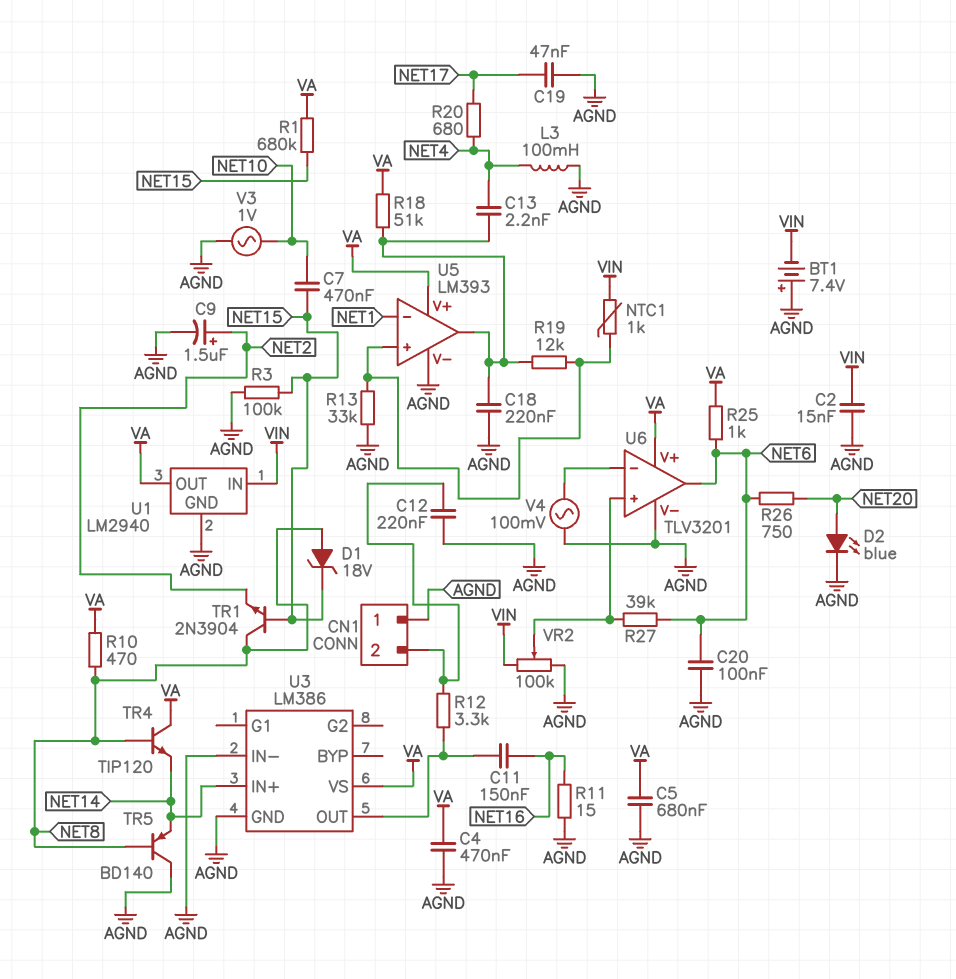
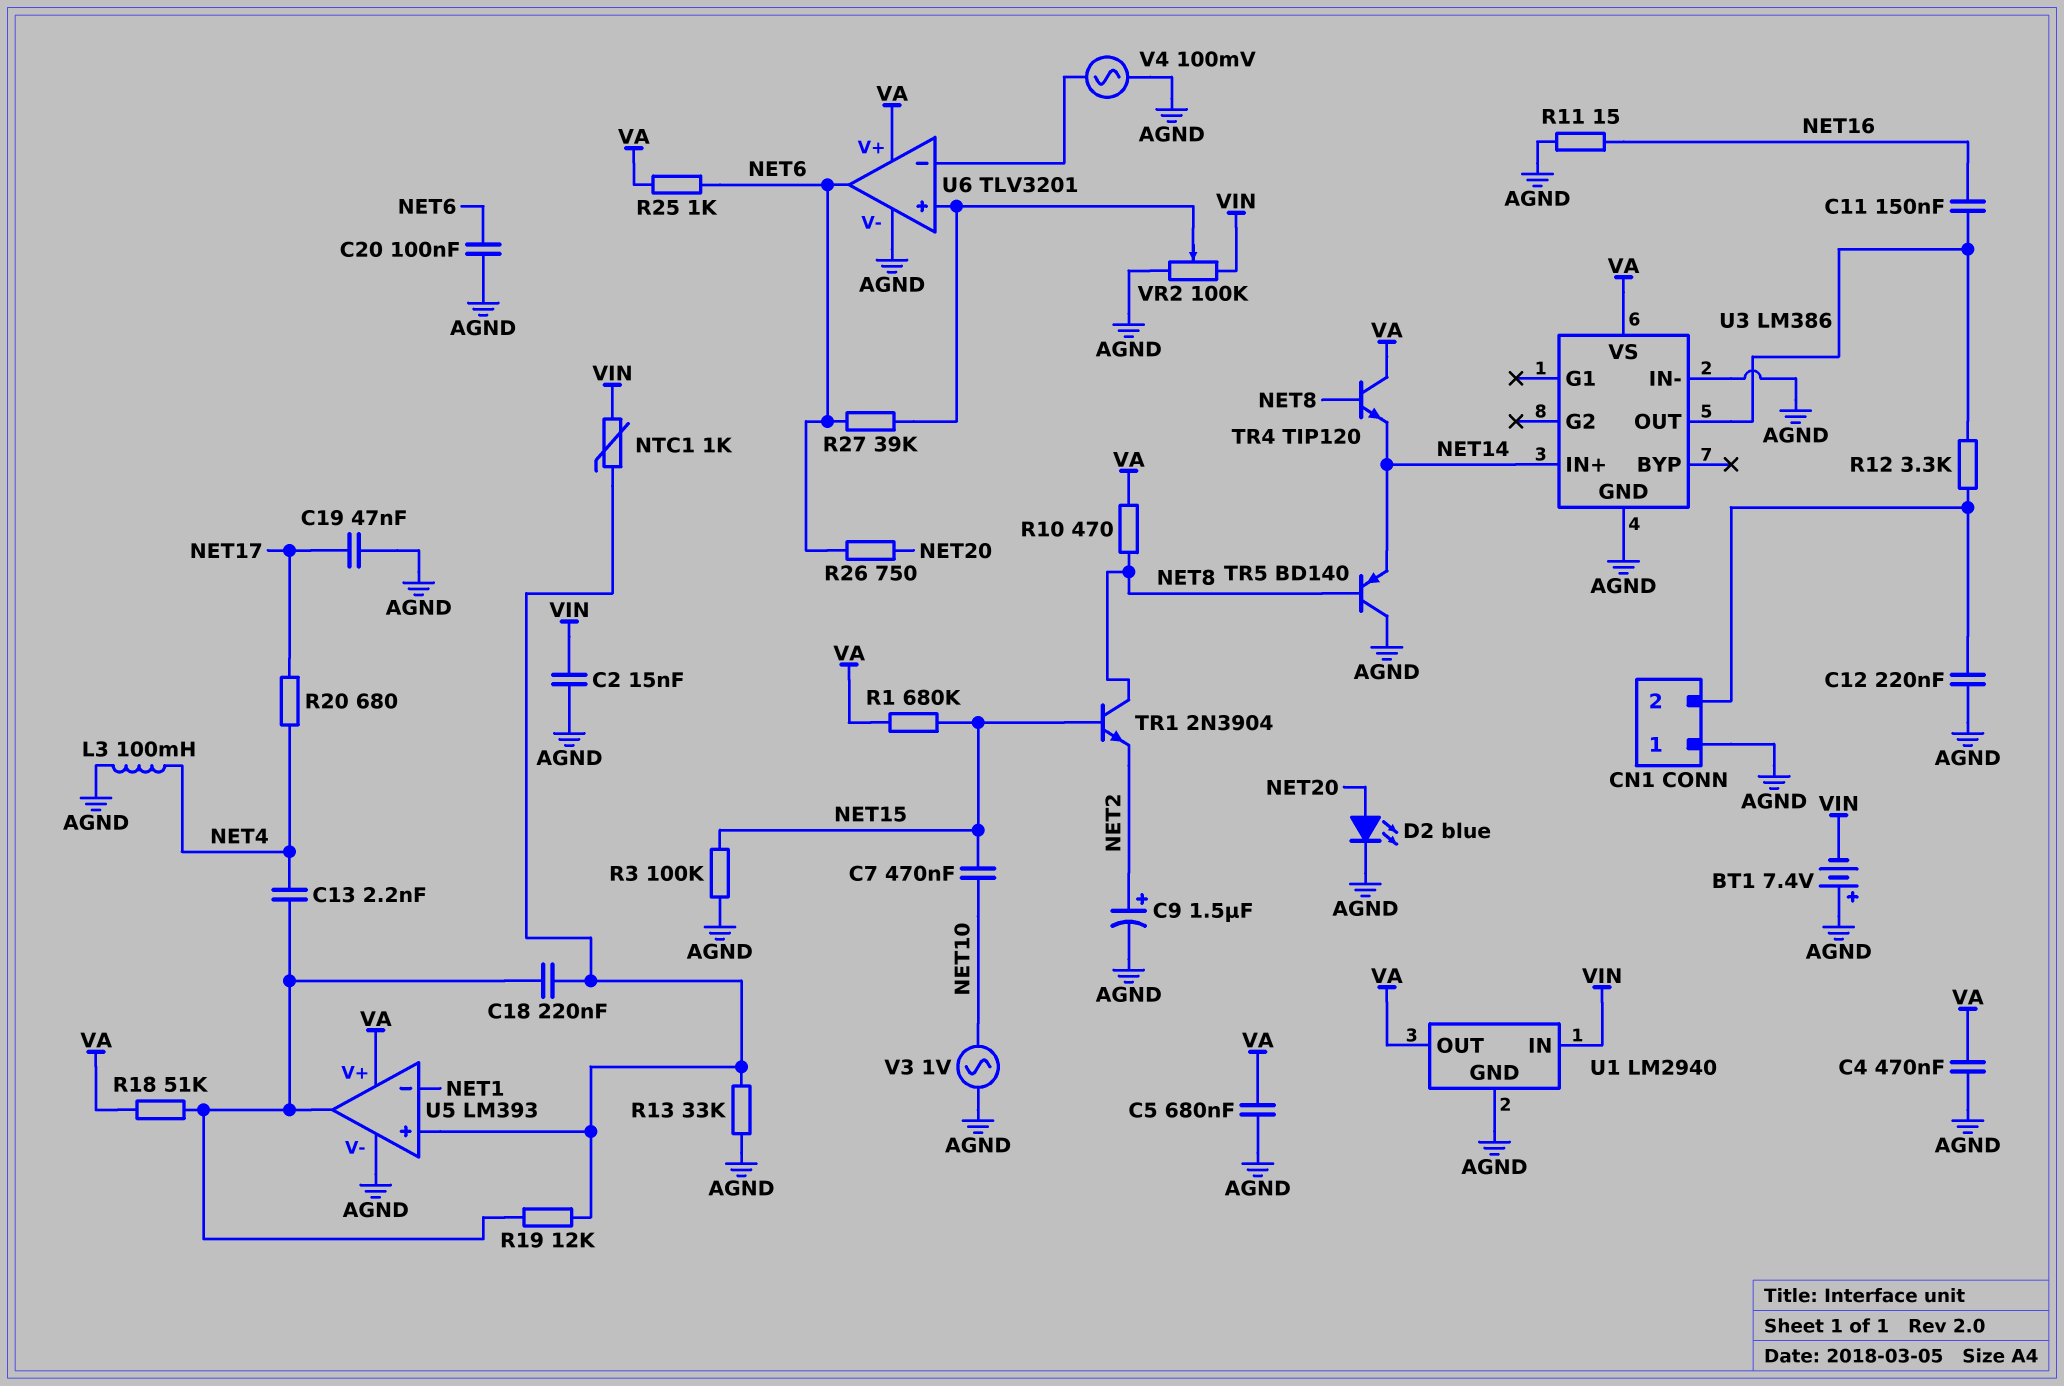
C18: 220nF (AGND, U5/out) -> 220nF (U5/in+, U5/out)
D1: zener 18V (A NET8, K NET15) -> none

